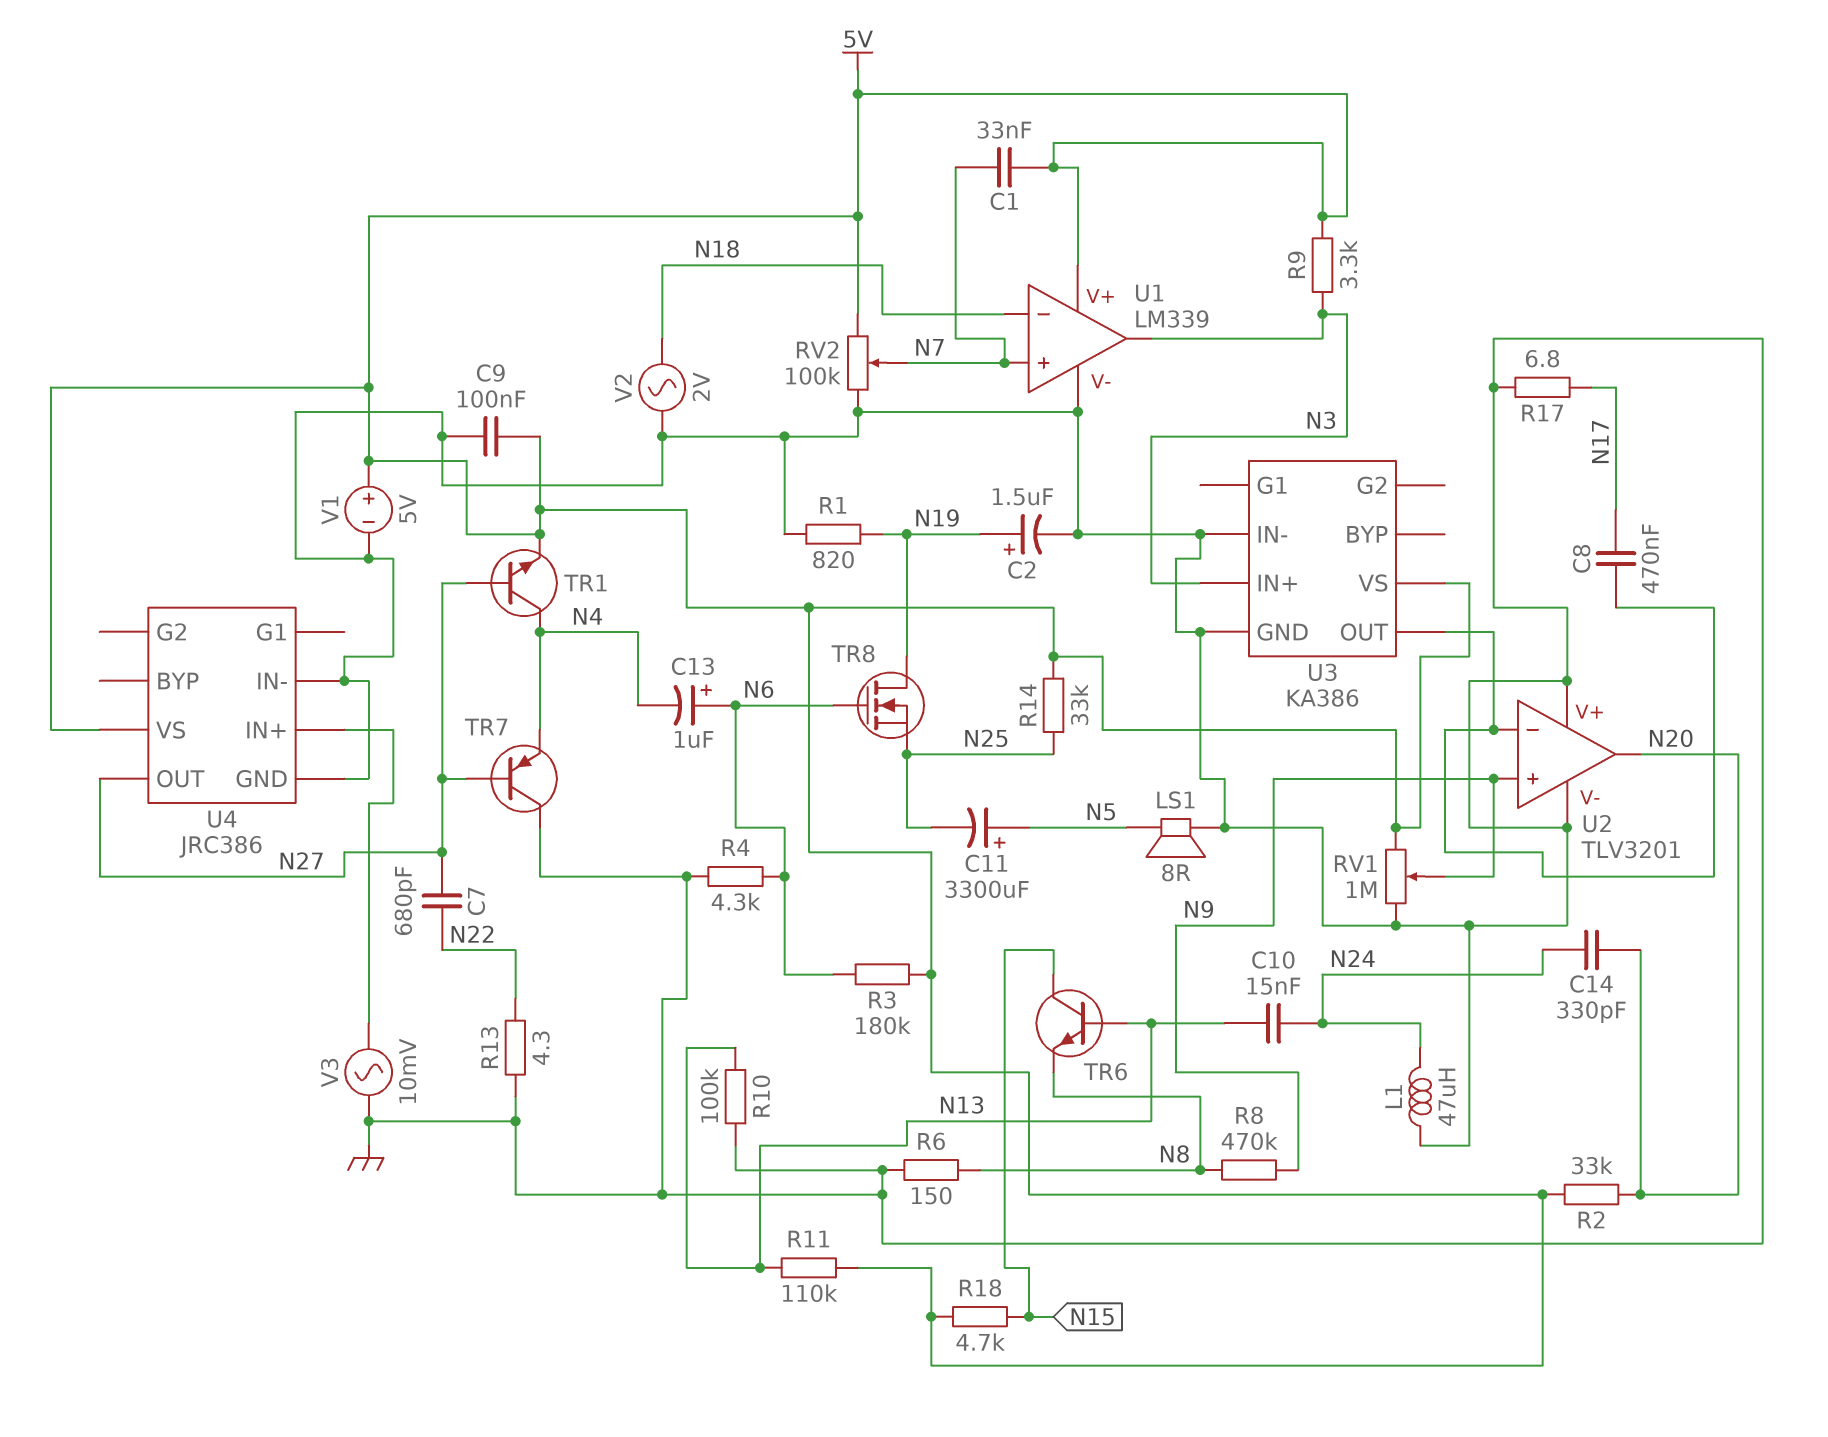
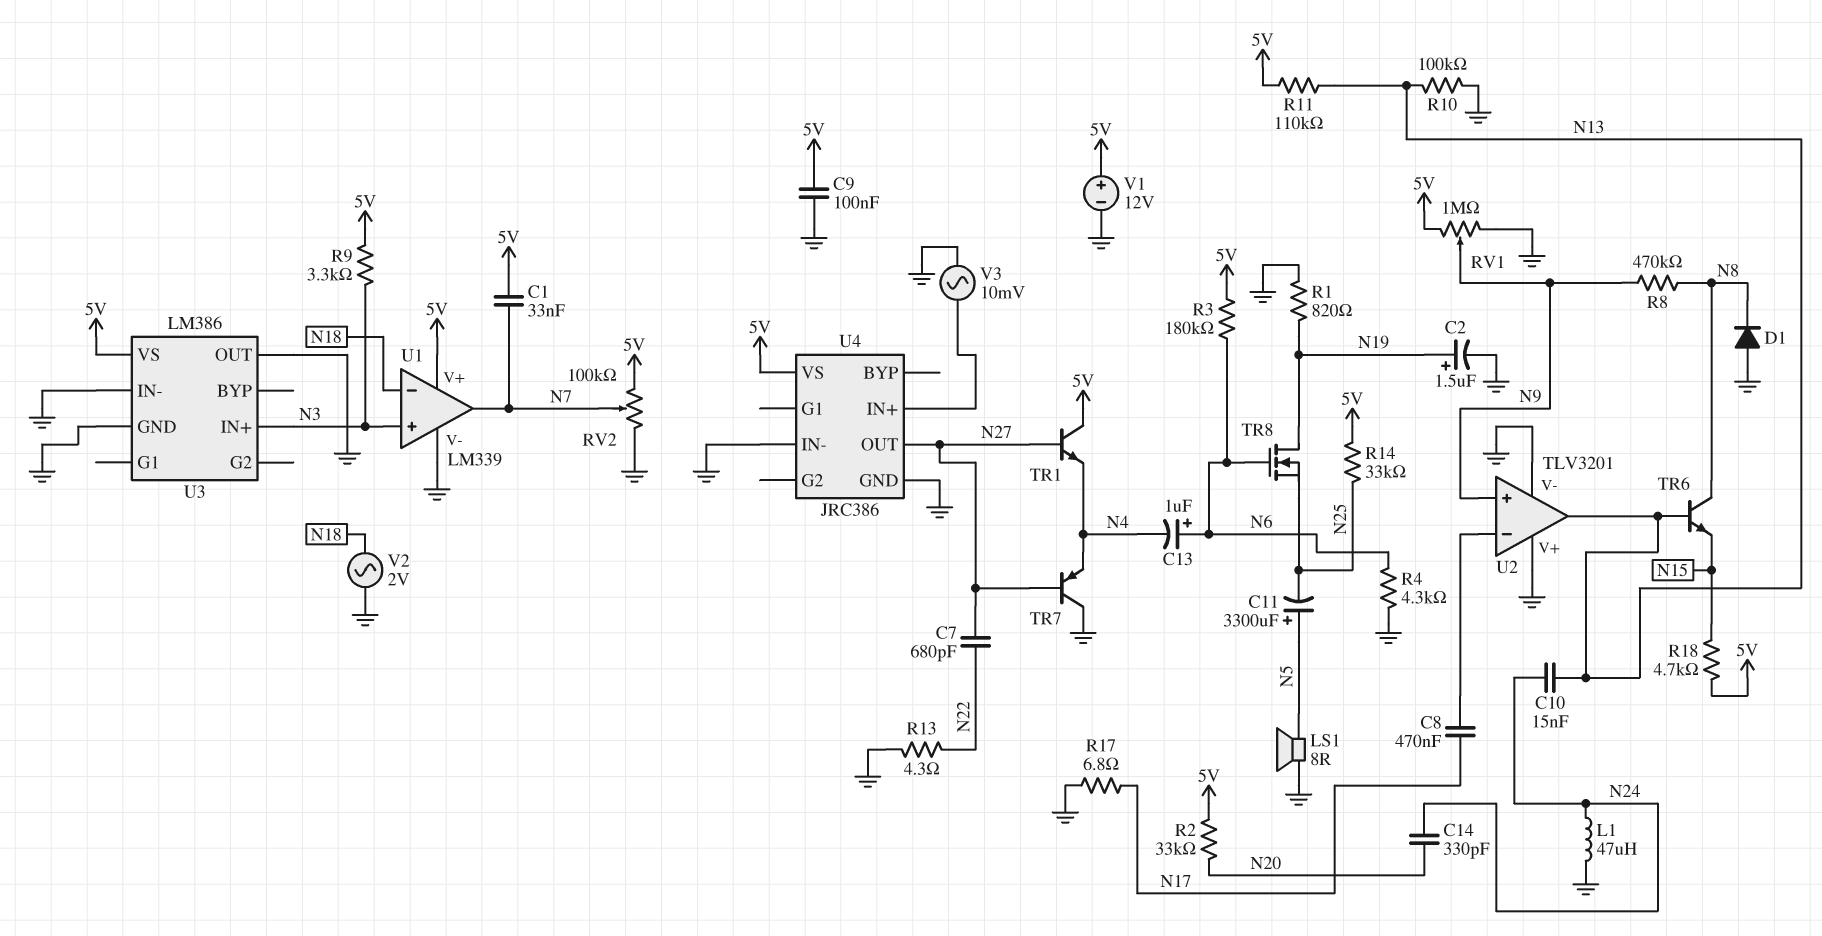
D1: none -> diode (A GND, K N8)
R6: 150 (GND, N8) -> none
TR1: NPN (B N27, C N4, E 5V) -> NPN (B N27, C 5V, E N4)
TR6: NPN (B N13, C N15, E N8) -> NPN (B N13, C N8, E N15)
U1 pin in+: N7 -> N3
U1 pin out: N3 -> N7
U2 pin out: N20 -> N13
U3: KA386 -> LM386
U3 pin OUT: U2/in- -> GND
V1: 5V (plus 5V, minus GND) -> 12V (plus 5V, minus GND)

